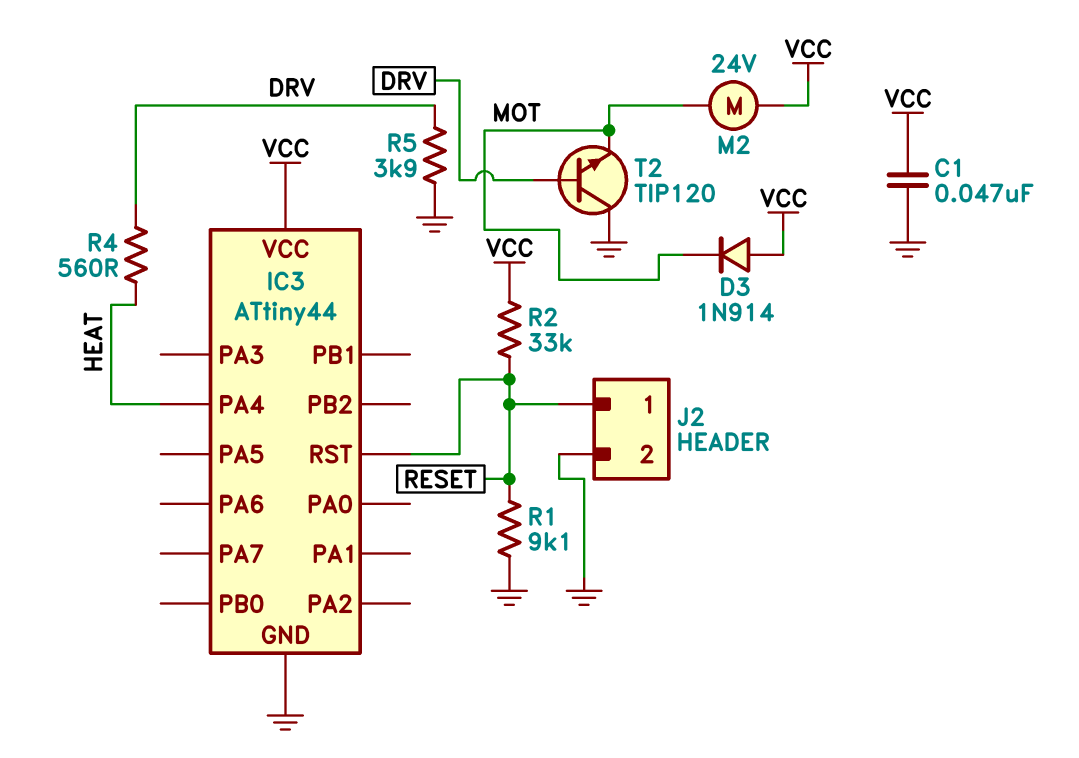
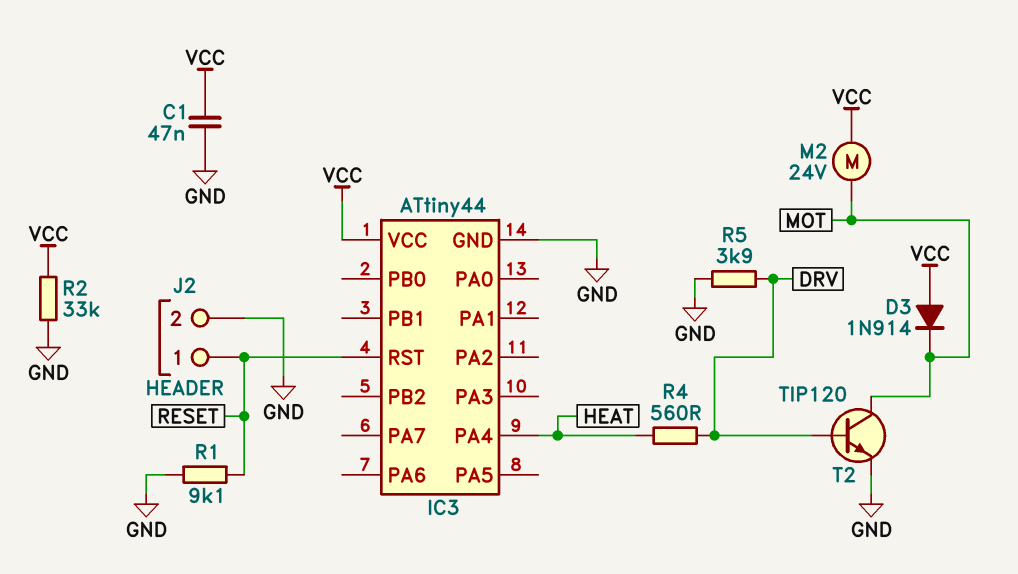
R2: 33k (RESET, VCC) -> 33k (GND, VCC)
T2: NPN TIP120 (B DRV, C GND, E MOT) -> NPN TIP120 (B DRV, C MOT, E GND)

